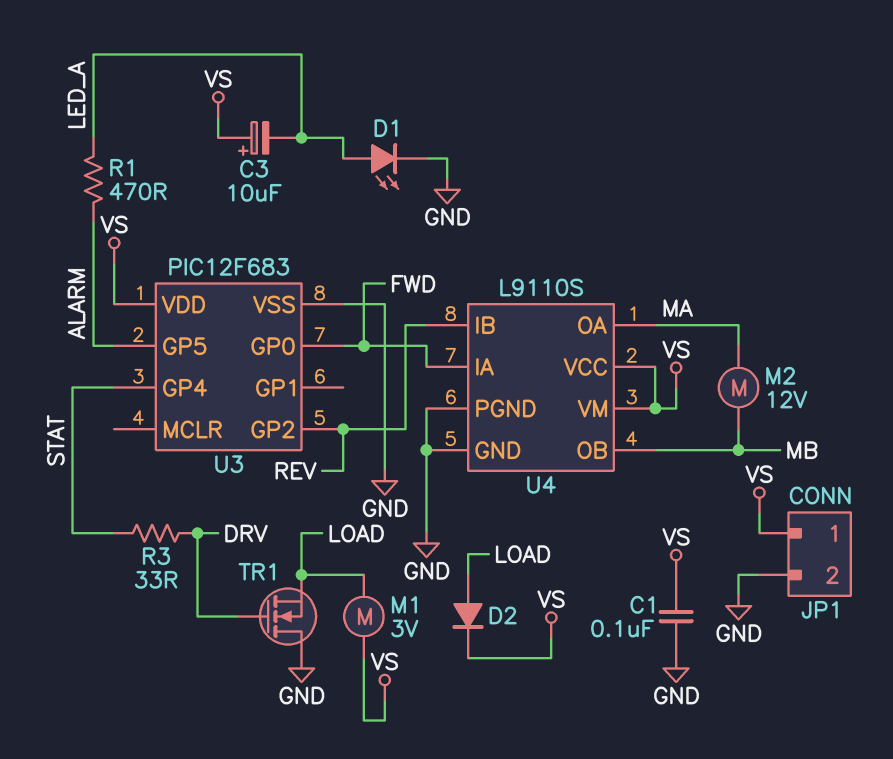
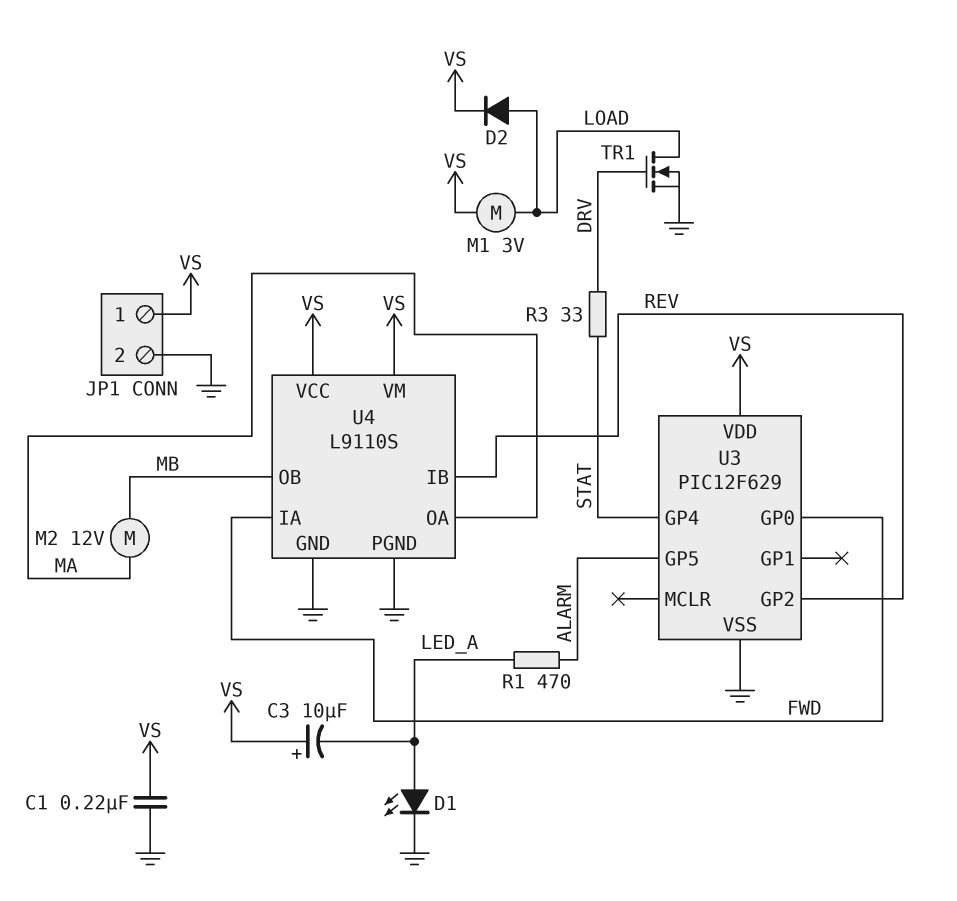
C1: 100nF (GND, VS) -> 220nF (GND, VS)
TR1: NMOS (G DRV, D GND, S LOAD) -> NMOS (G DRV, D LOAD, S GND)
U3: PIC12F683 -> PIC12F629

